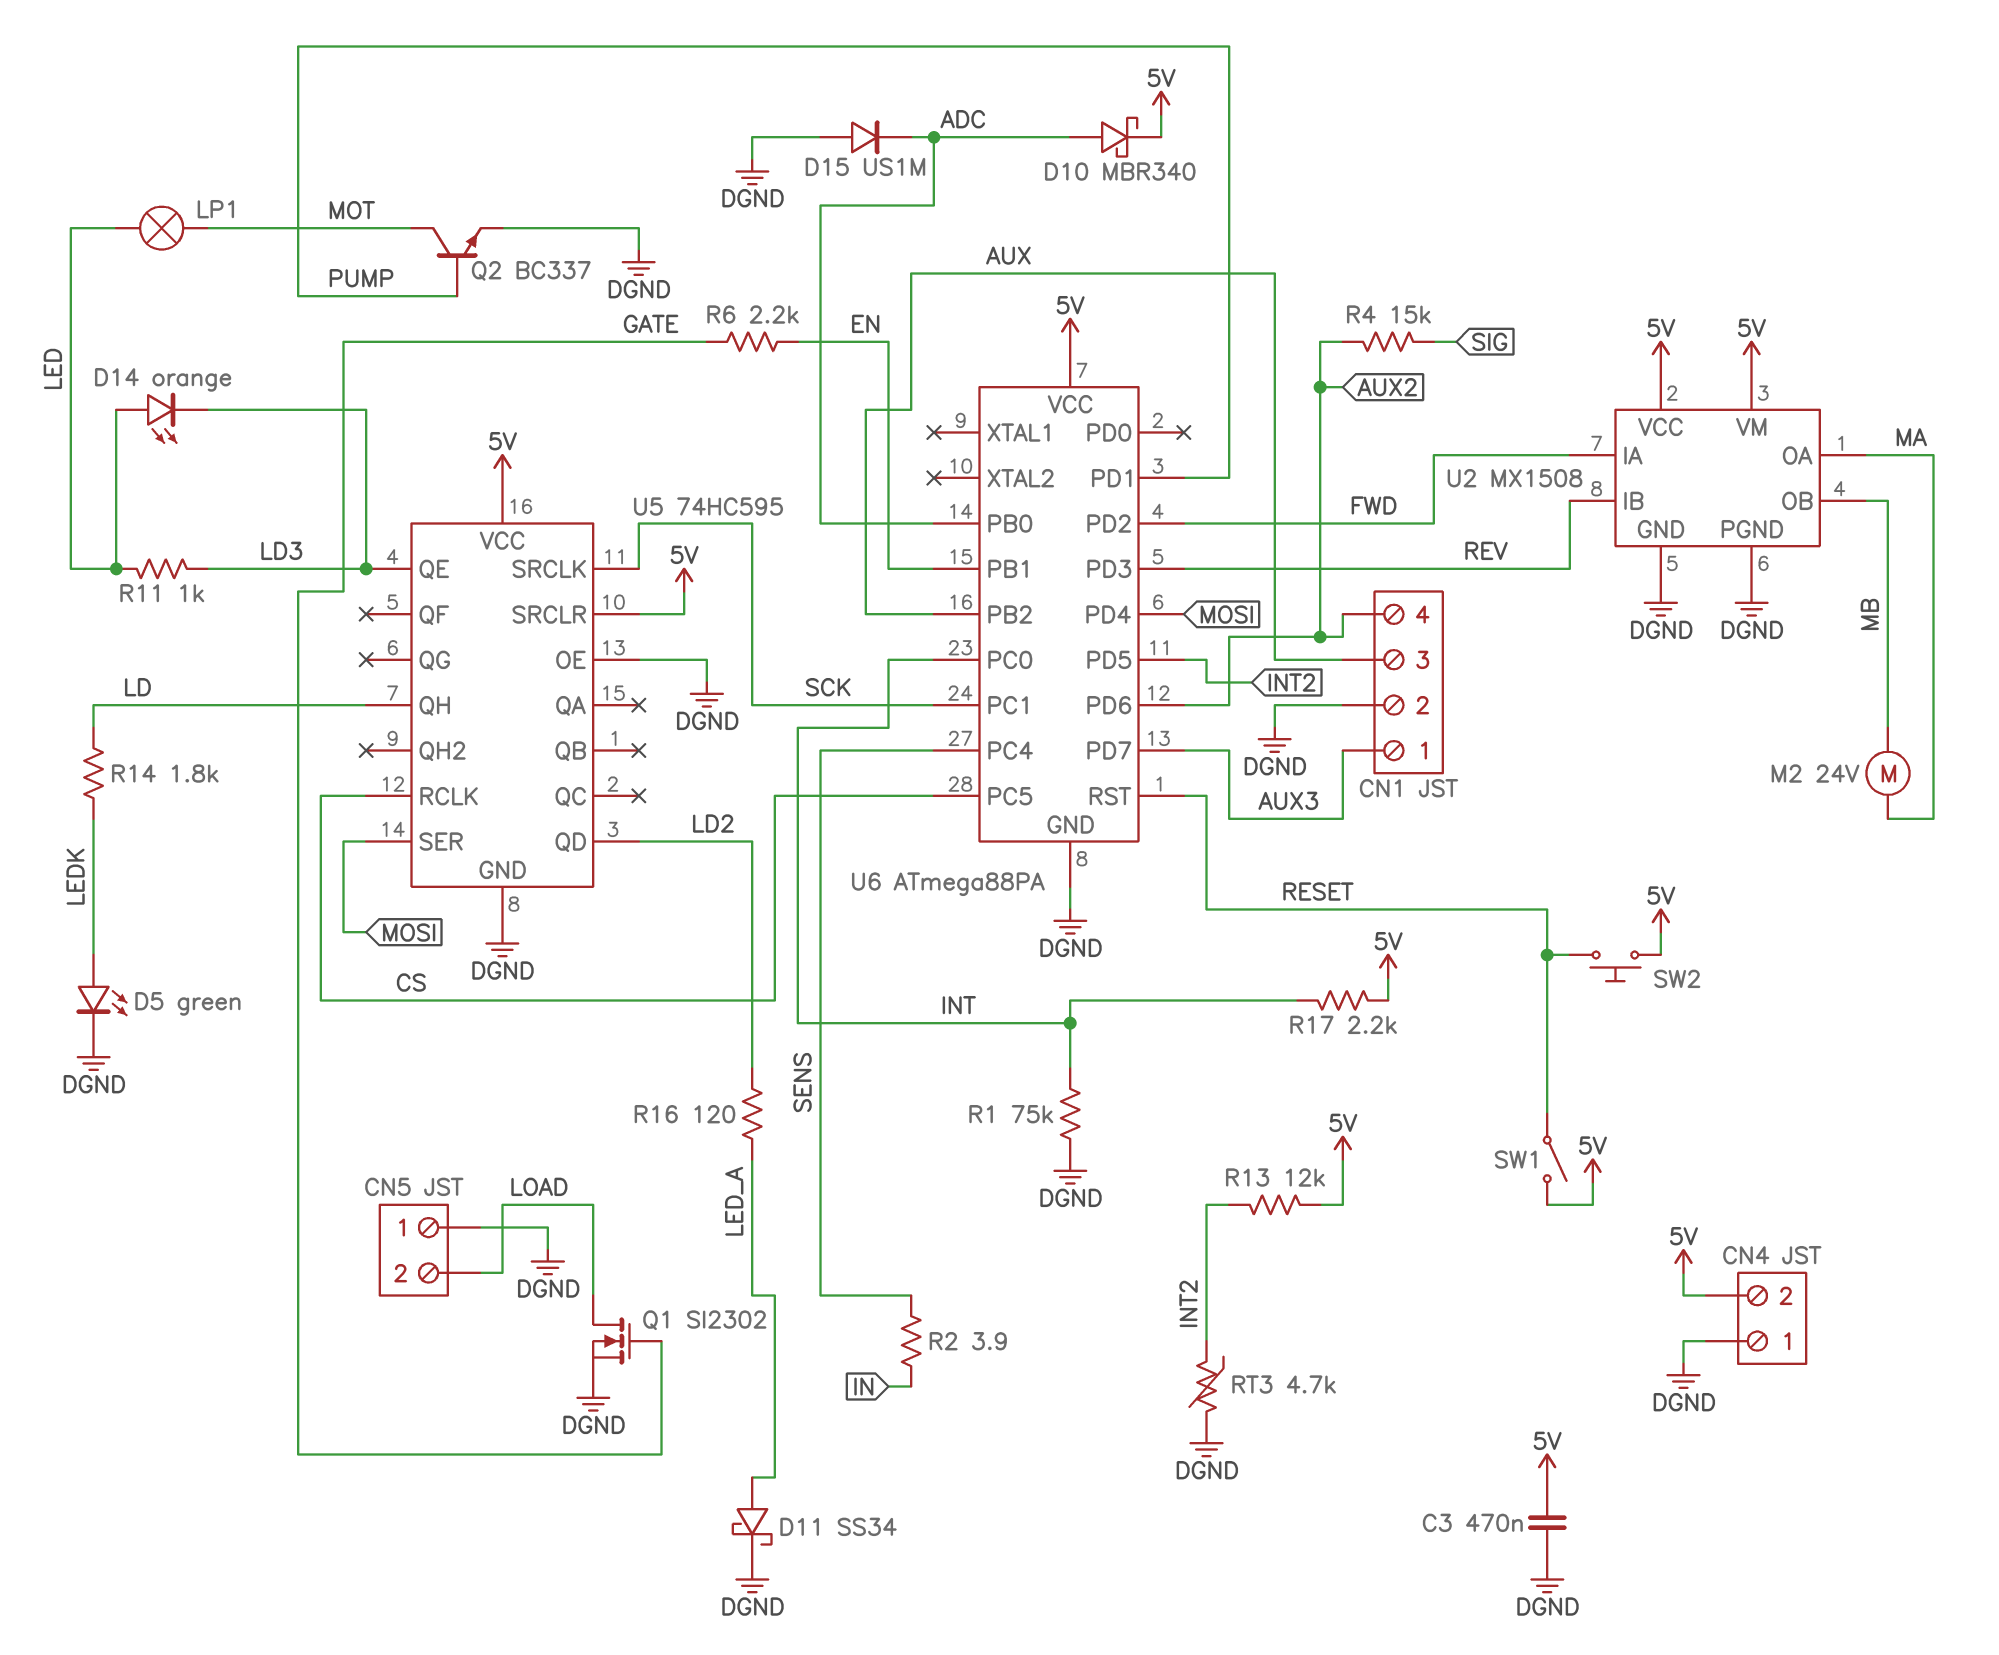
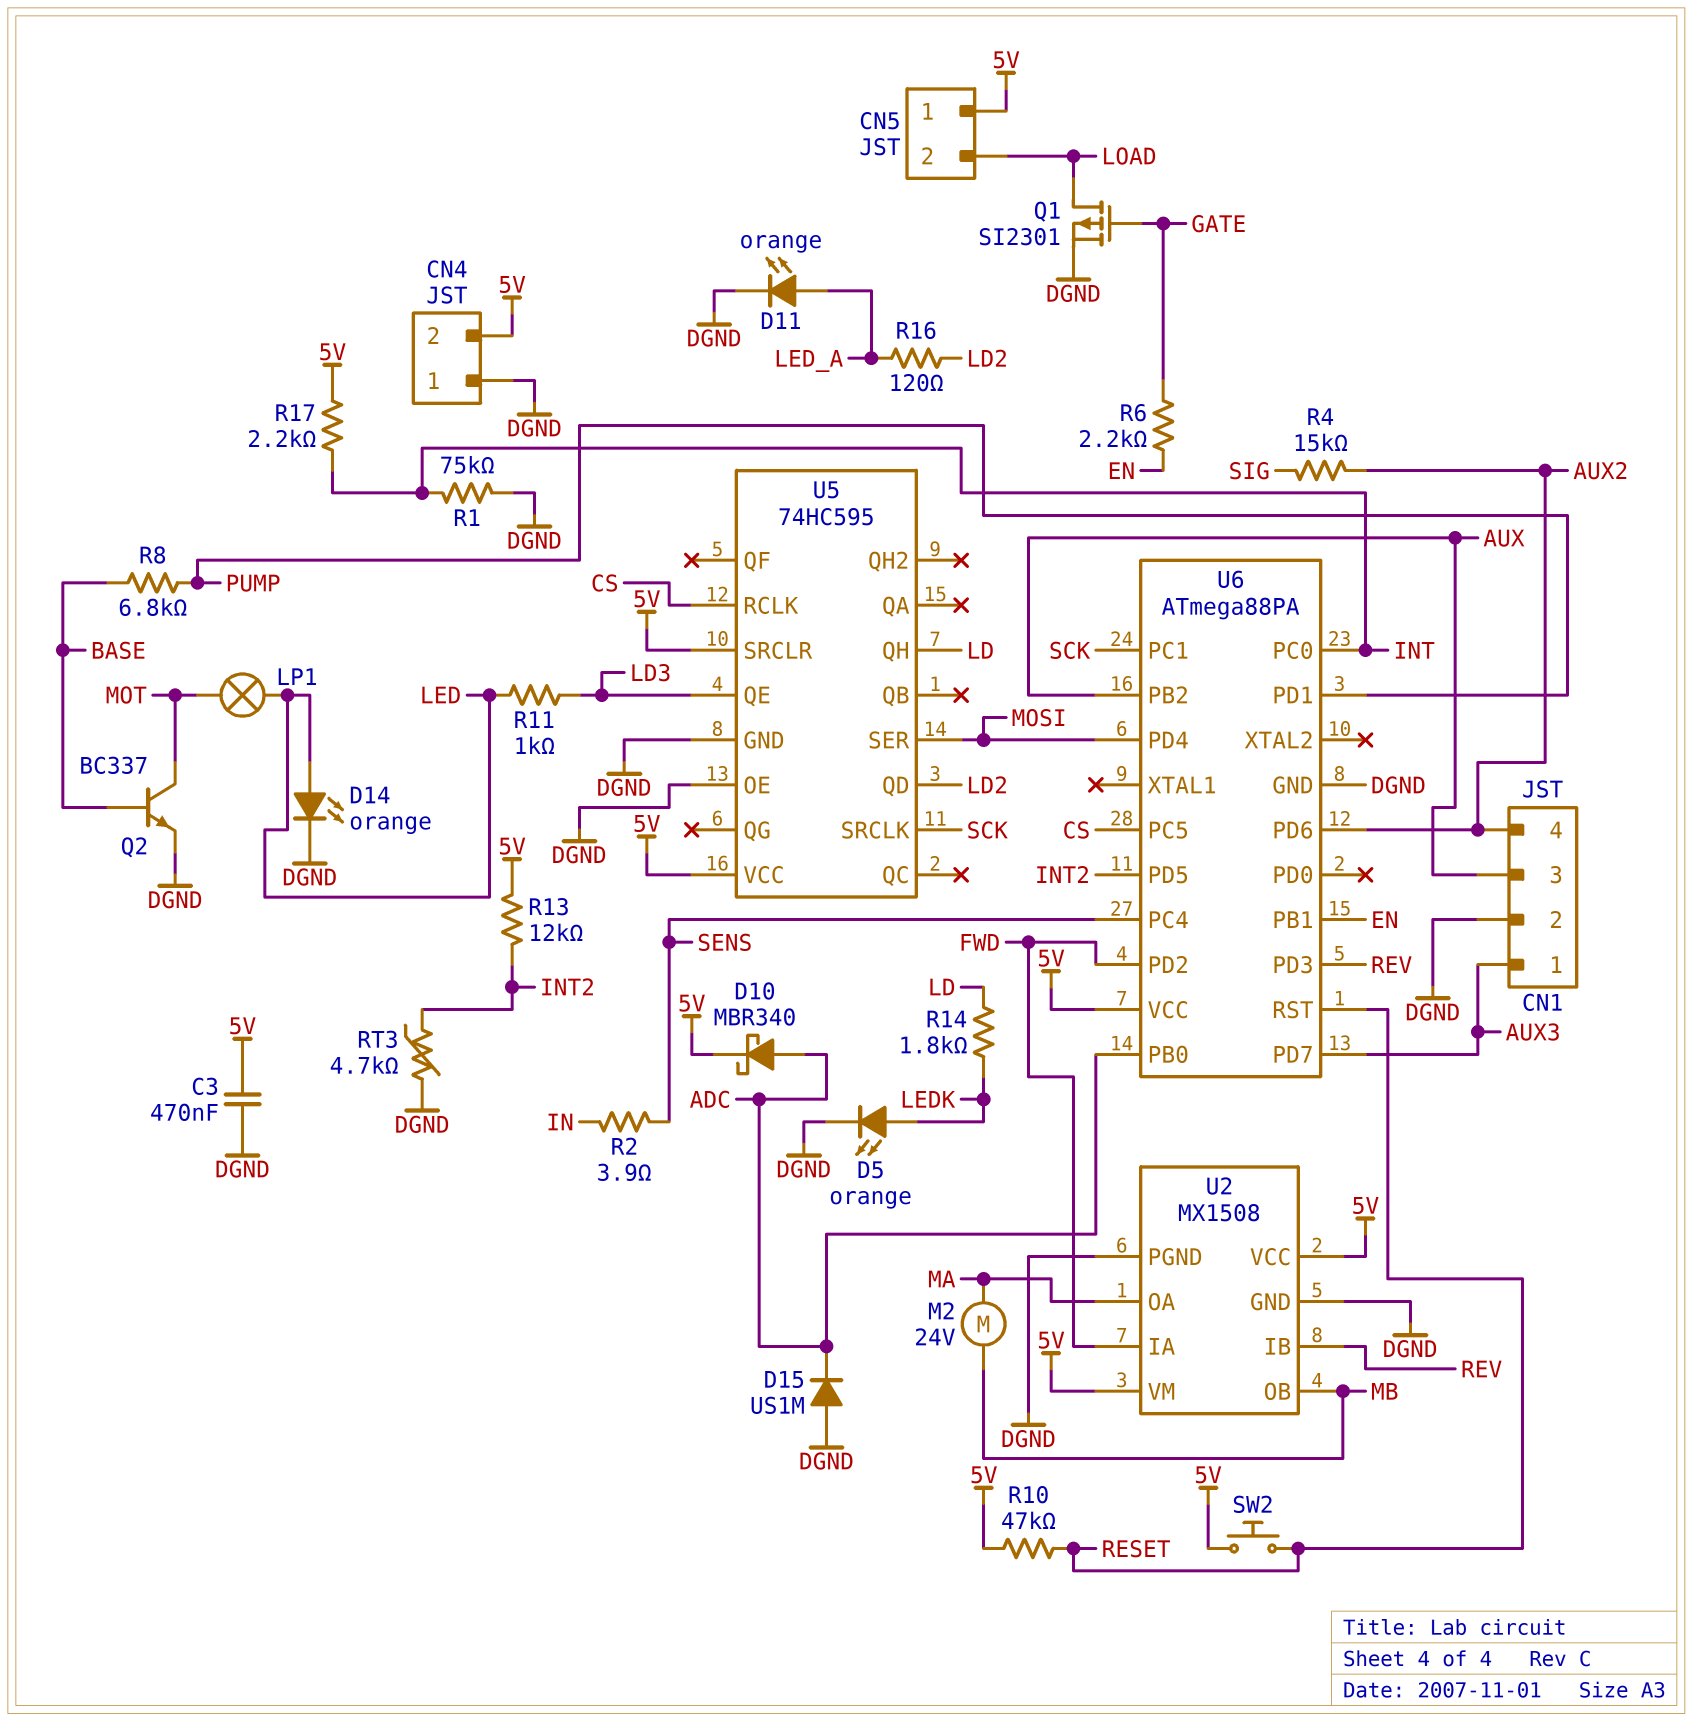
CN5 pin 1: DGND -> 5V
D5: LED green (A LEDK, K DGND) -> LED orange (A LEDK, K DGND)
D11: schottky SS34 (A LED_A, K DGND) -> LED orange (A LED_A, K DGND)
D14: LED orange (A LED, K LD3) -> LED orange (A LED, K DGND)
Q1: NMOS SI2302 (G GATE, D LOAD, S DGND) -> PMOS SI2301 (G GATE, D LOAD, S DGND)
Q2: NPN BC337 (B PUMP, C MOT, E DGND) -> NPN BC337 (B BASE, C MOT, E DGND)
R8: none -> 6.8k (BASE, PUMP)
R10: none -> 47k (5V, RESET)
SW1: switch (5V, RESET) -> none

